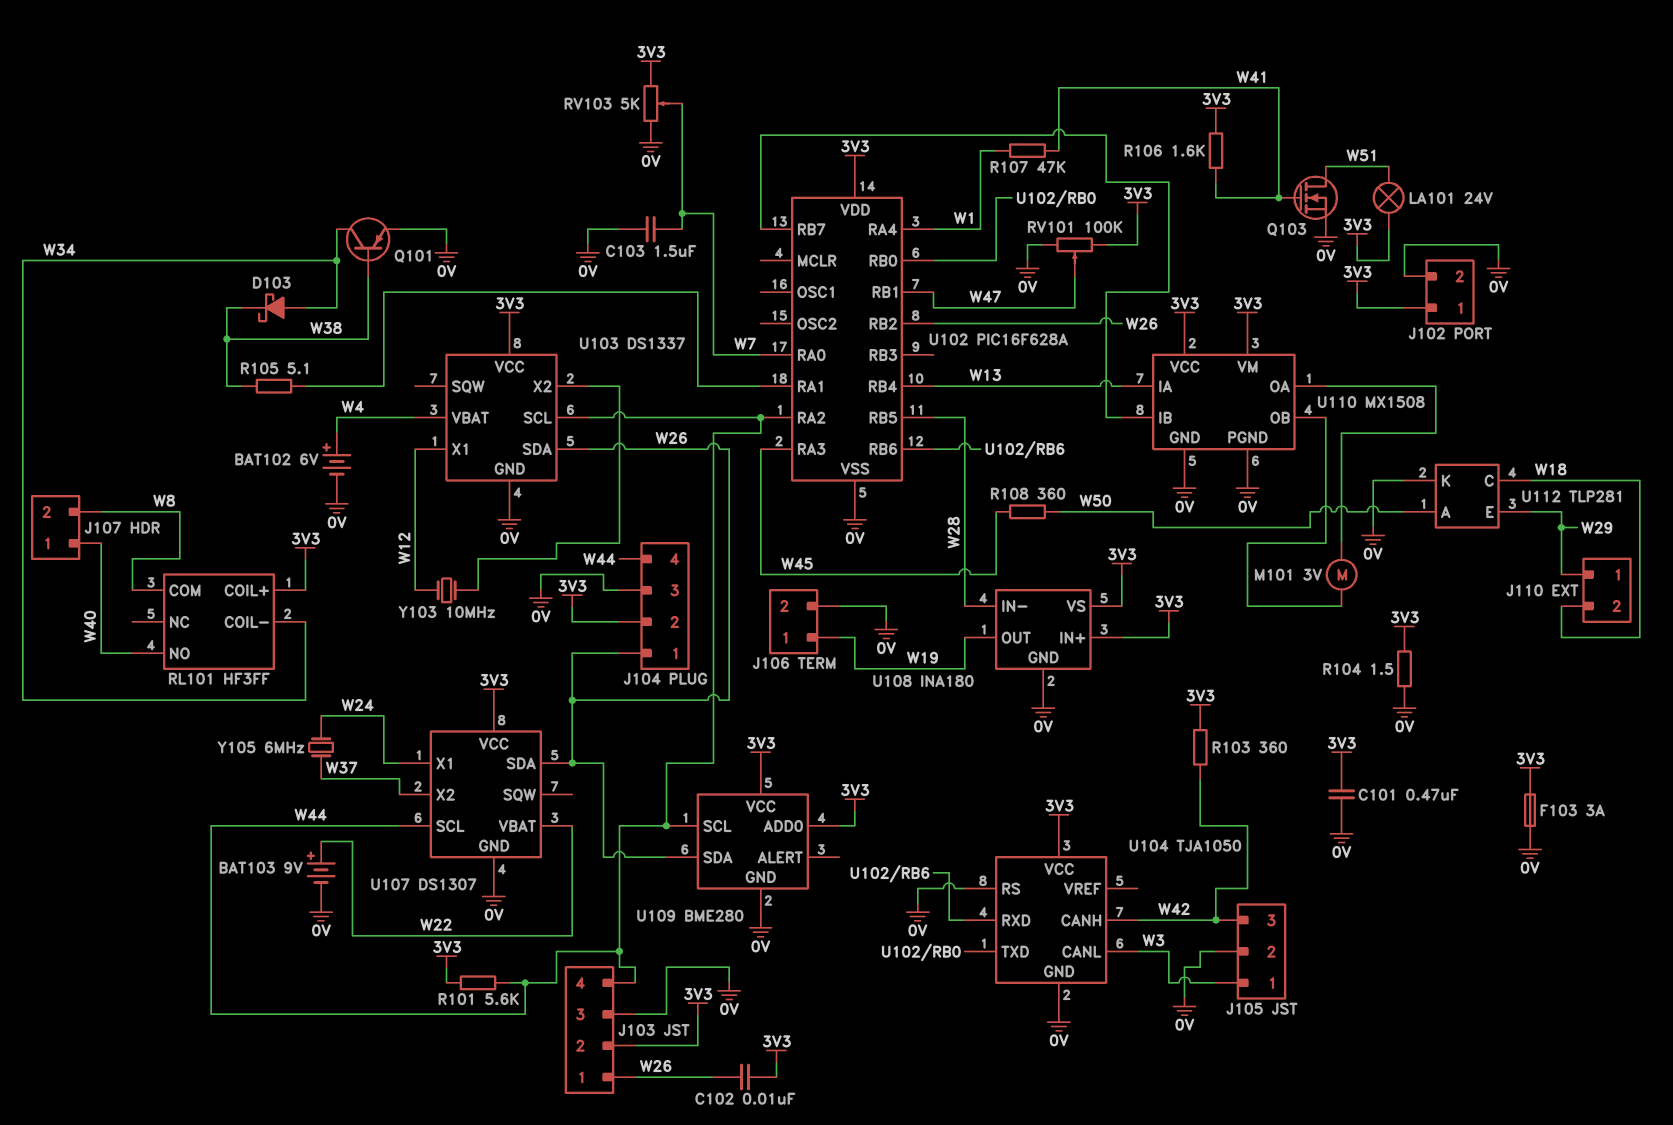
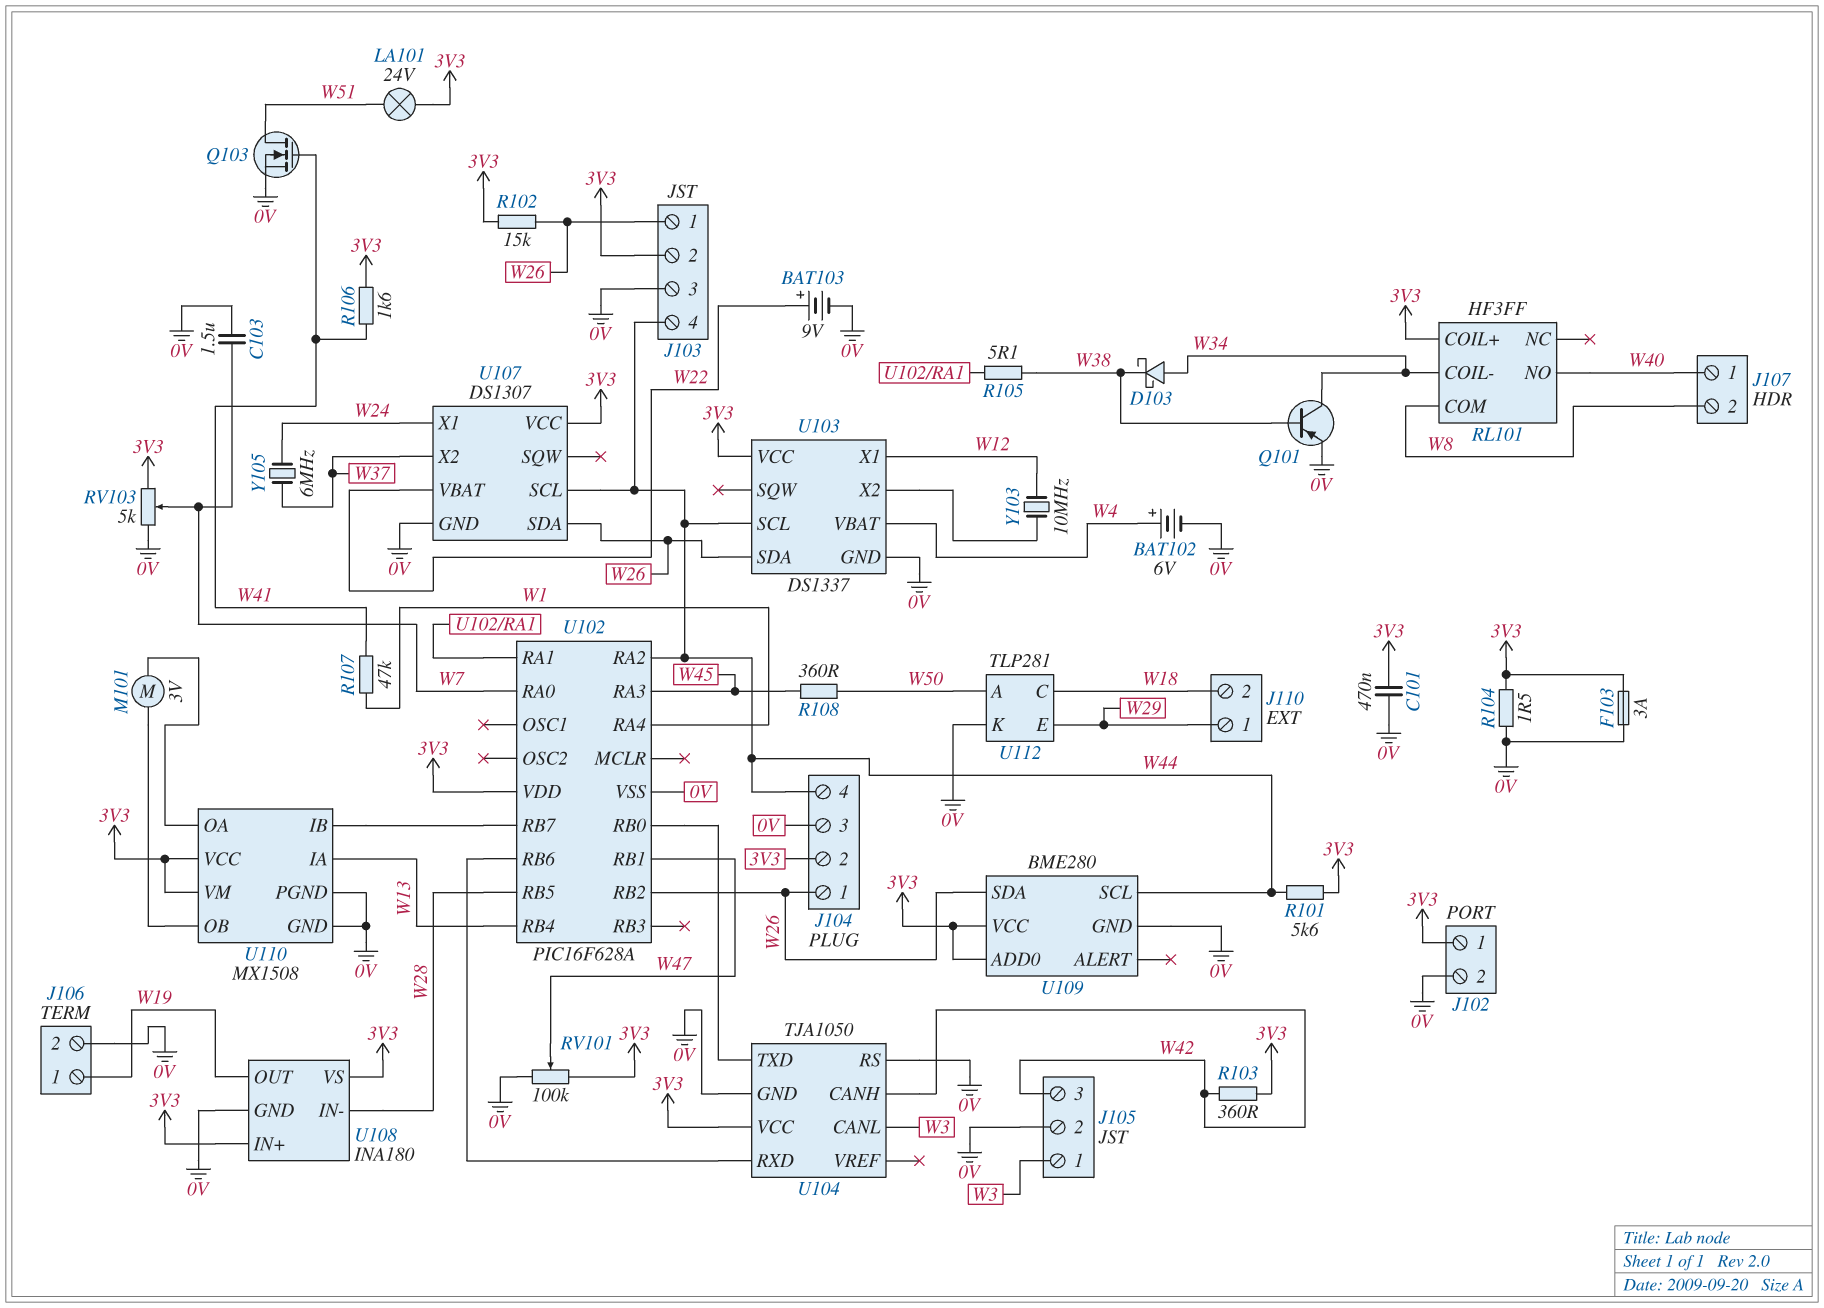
C102: 10nF (3V3, W26) -> none
R102: none -> 15k (3V3, W26)

